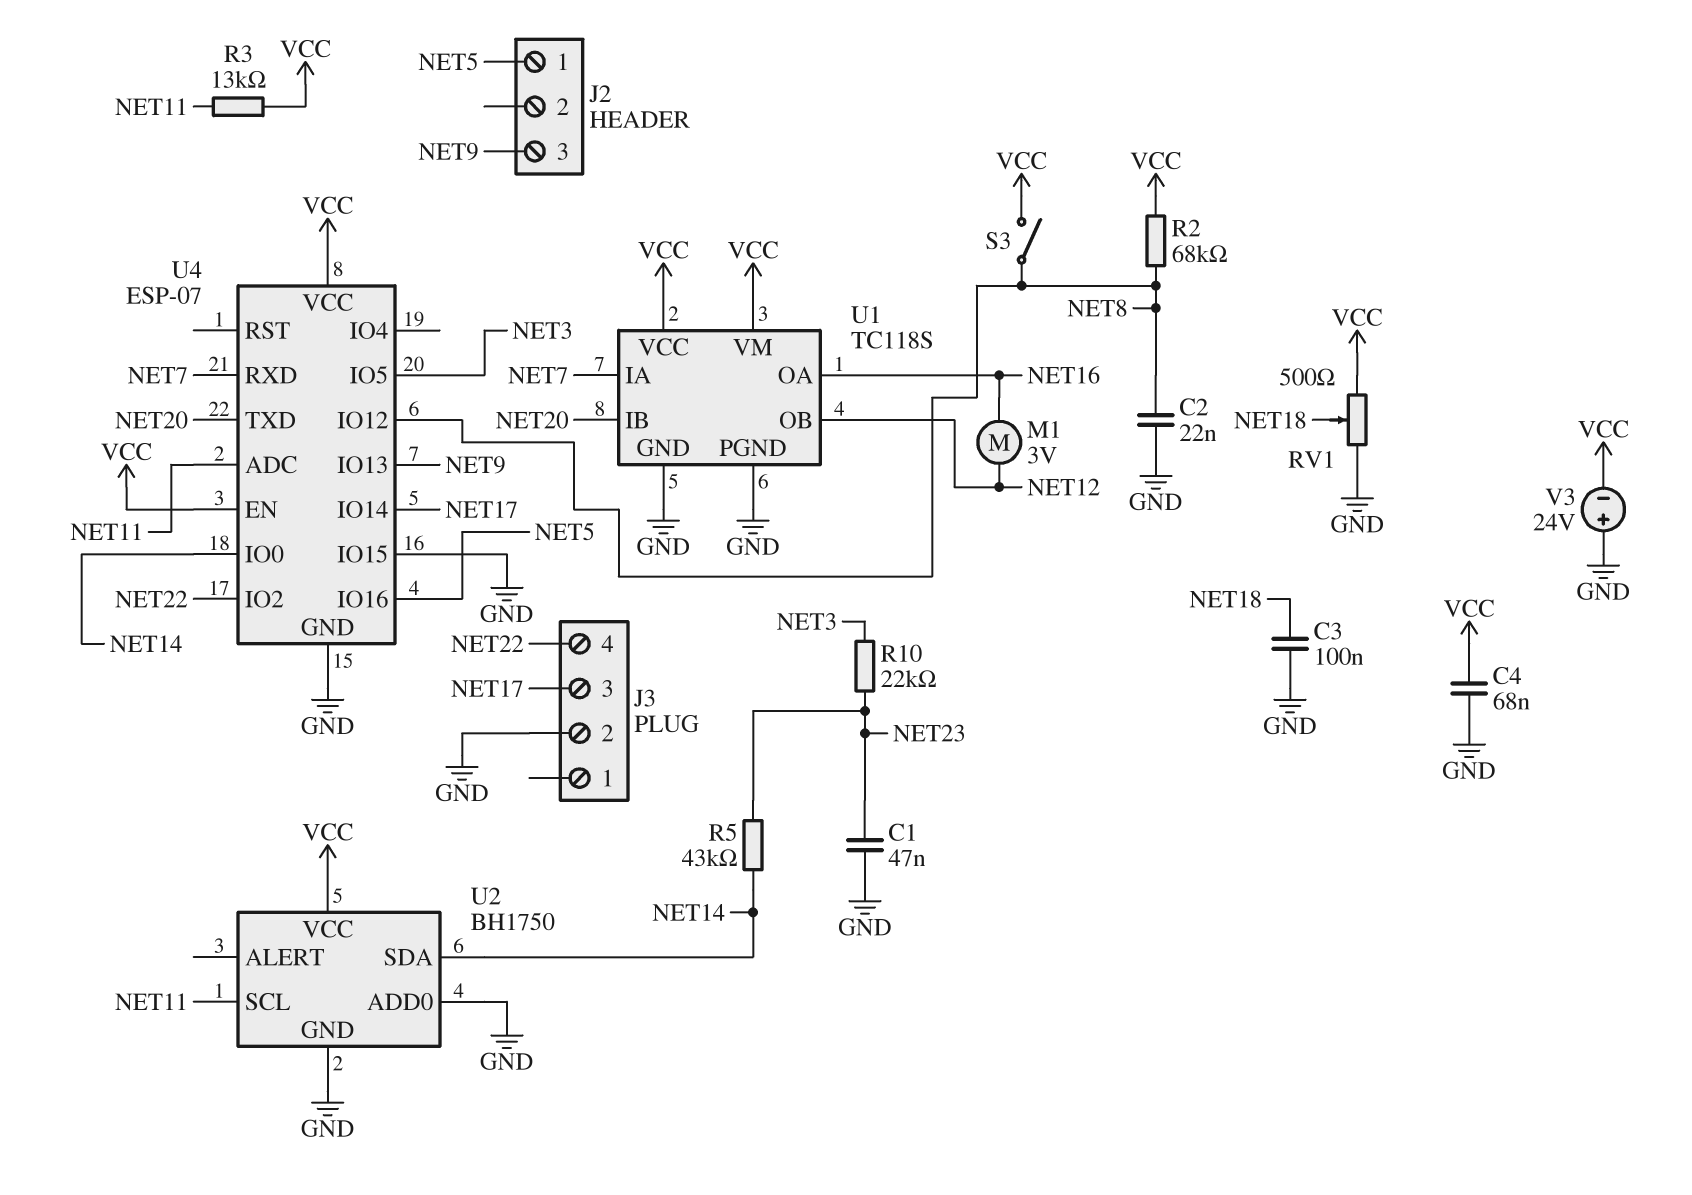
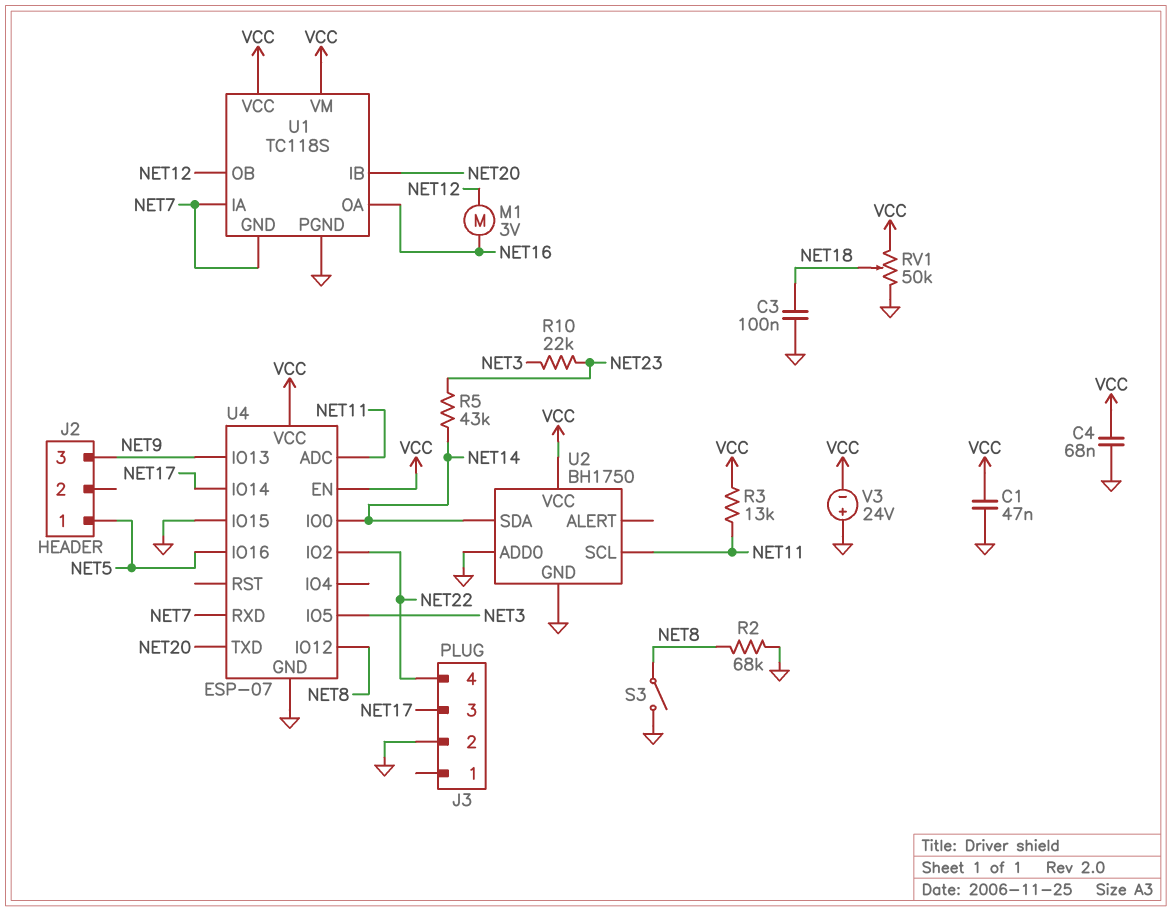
C1: 47nF (GND, NET23) -> 47nF (GND, VCC)
C2: 22nF (GND, NET8) -> none
R2: 68k (NET8, VCC) -> 68k (GND, NET8)
RV1: 500 (GND, VCC, wiper NET18) -> 50k (GND, VCC, wiper NET18)
S3: switch (NET8, VCC) -> switch (GND, NET8)
U1 pin GND: GND -> NET7

